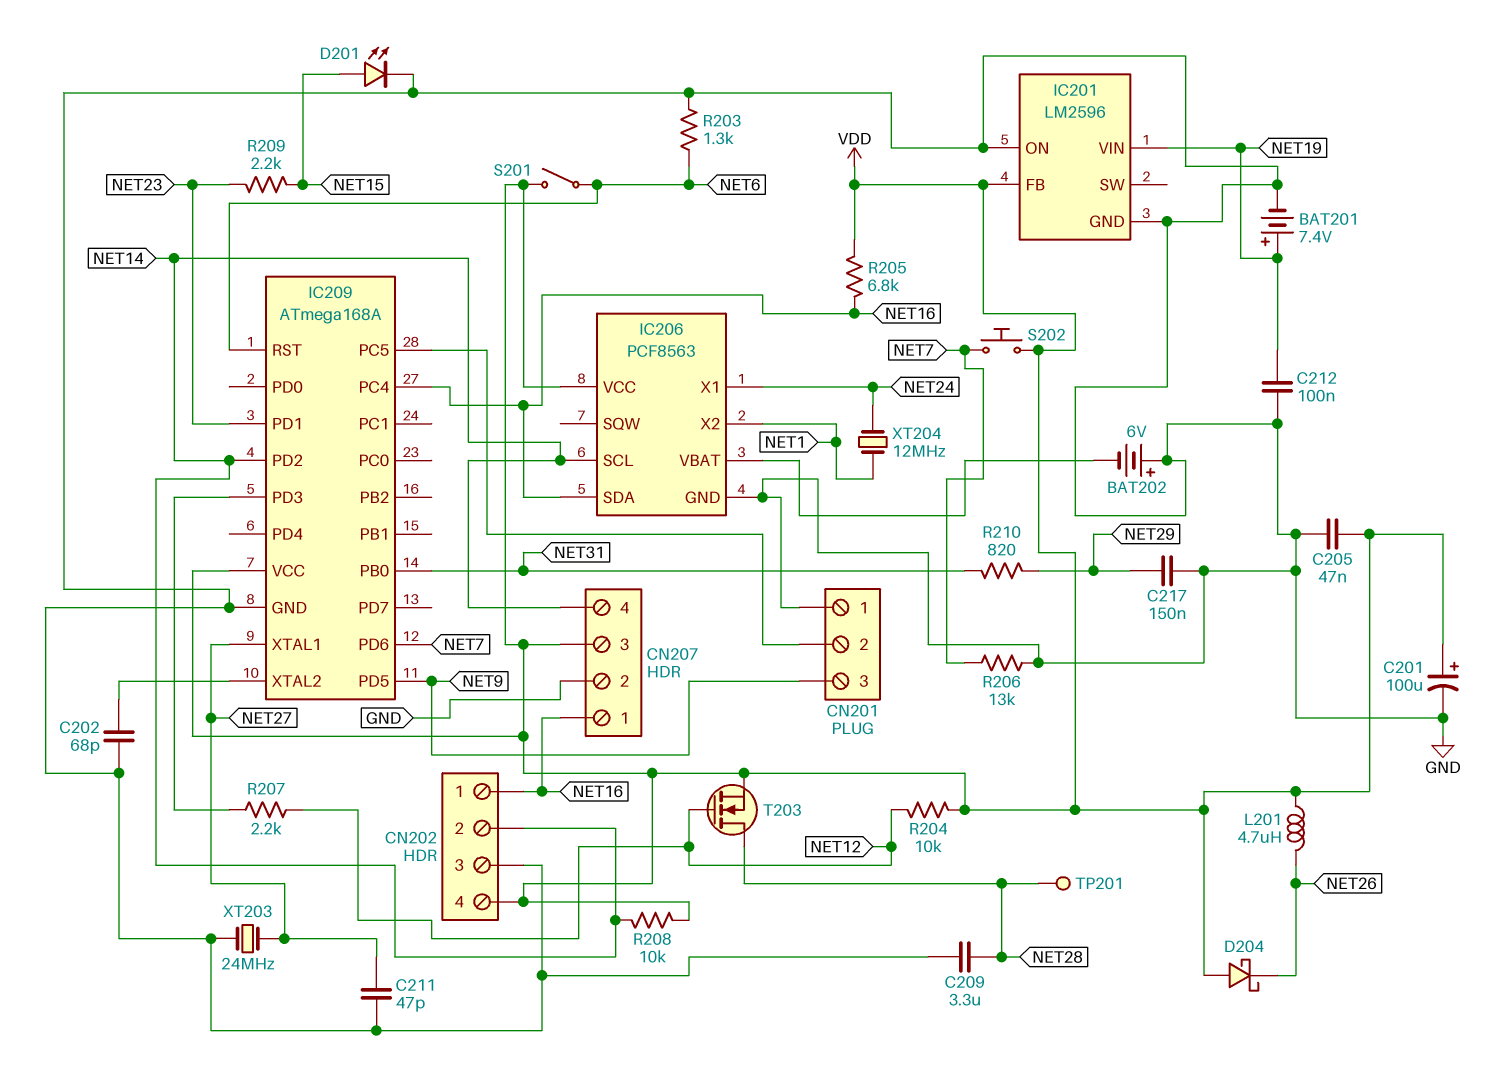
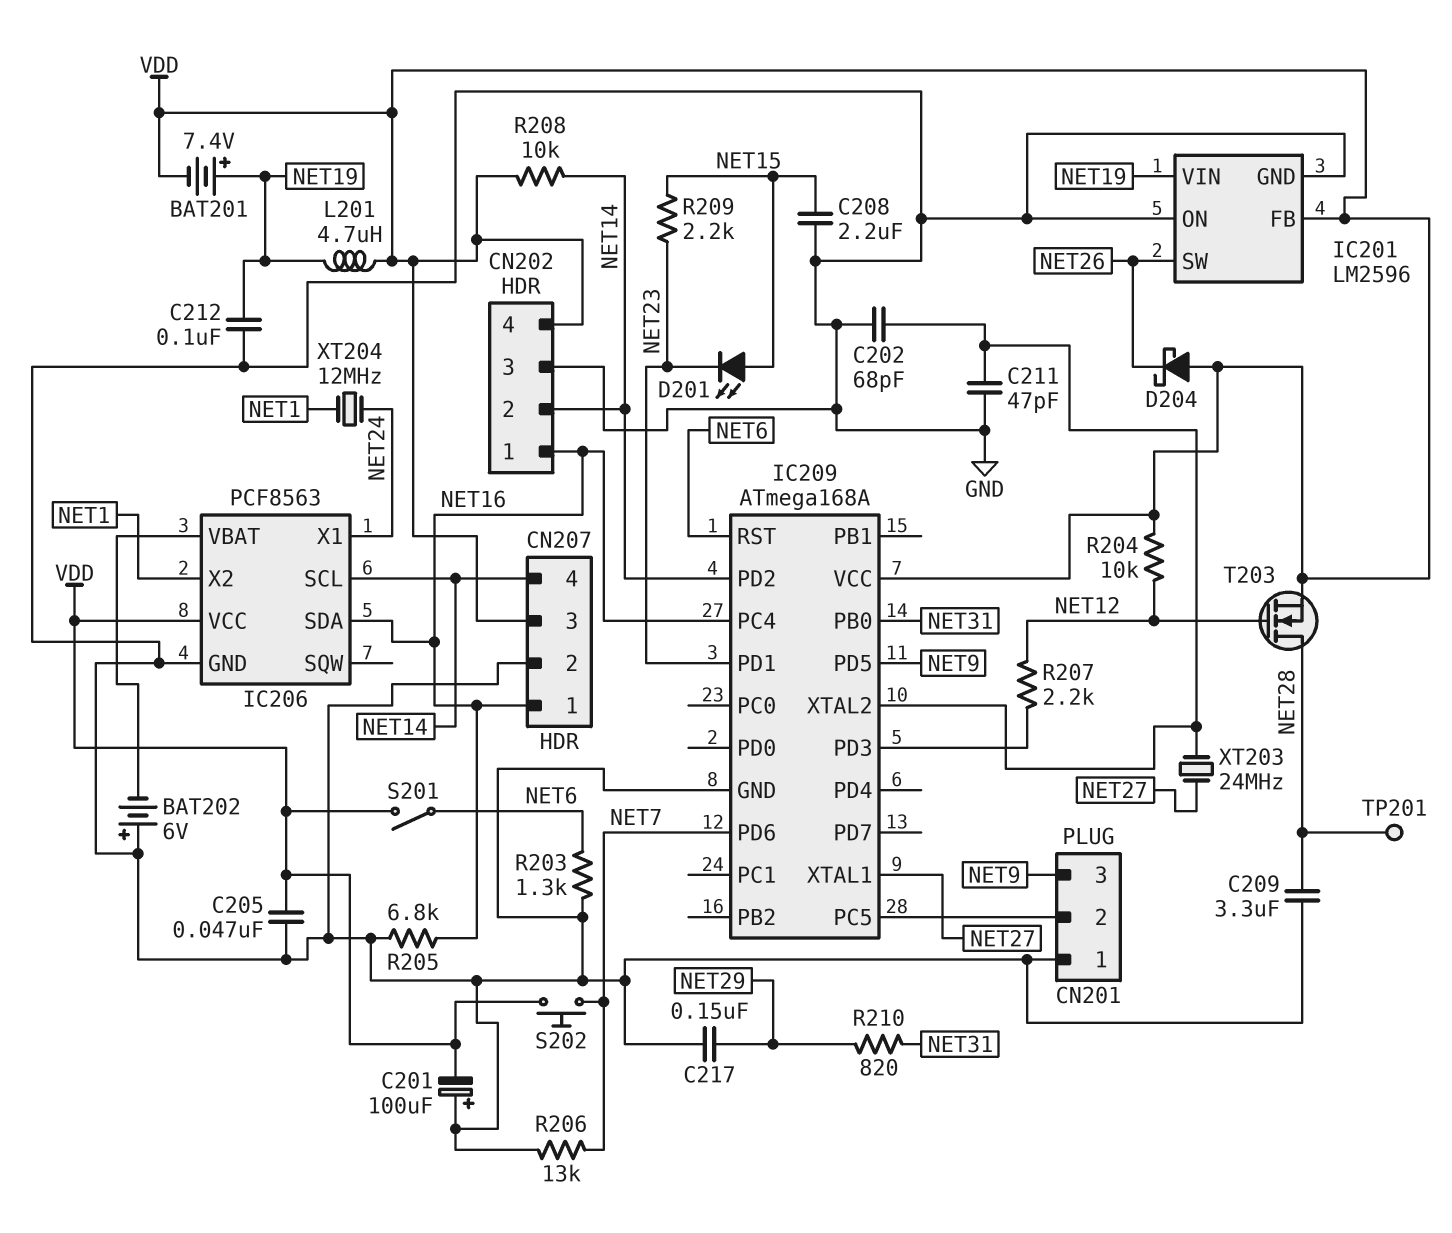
BAT201: 7.4V (plus NET19, minus GND) -> 7.4V (plus NET19, minus VDD)
C201: 100uF (plus VDD, minus GND) -> 100uF (plus GND, minus VDD)
C208: none -> 2.2uF (GND, NET15)
C211: 47pF (GND, NET27) -> 47pF (GND, IC209/XTAL2)
D201: LED (A NET15, K GND) -> LED (A NET15, K NET23)
IC201 pin SW: none -> NET26
L201: 4.7uH (NET26, VDD) -> 4.7uH (NET19, VDD)
R205: 6.8k (NET16, VDD) -> 6.8k (GND, NET16)
XT203: 24MHz (GND, NET27) -> 24MHz (IC209/XTAL2, NET27)

